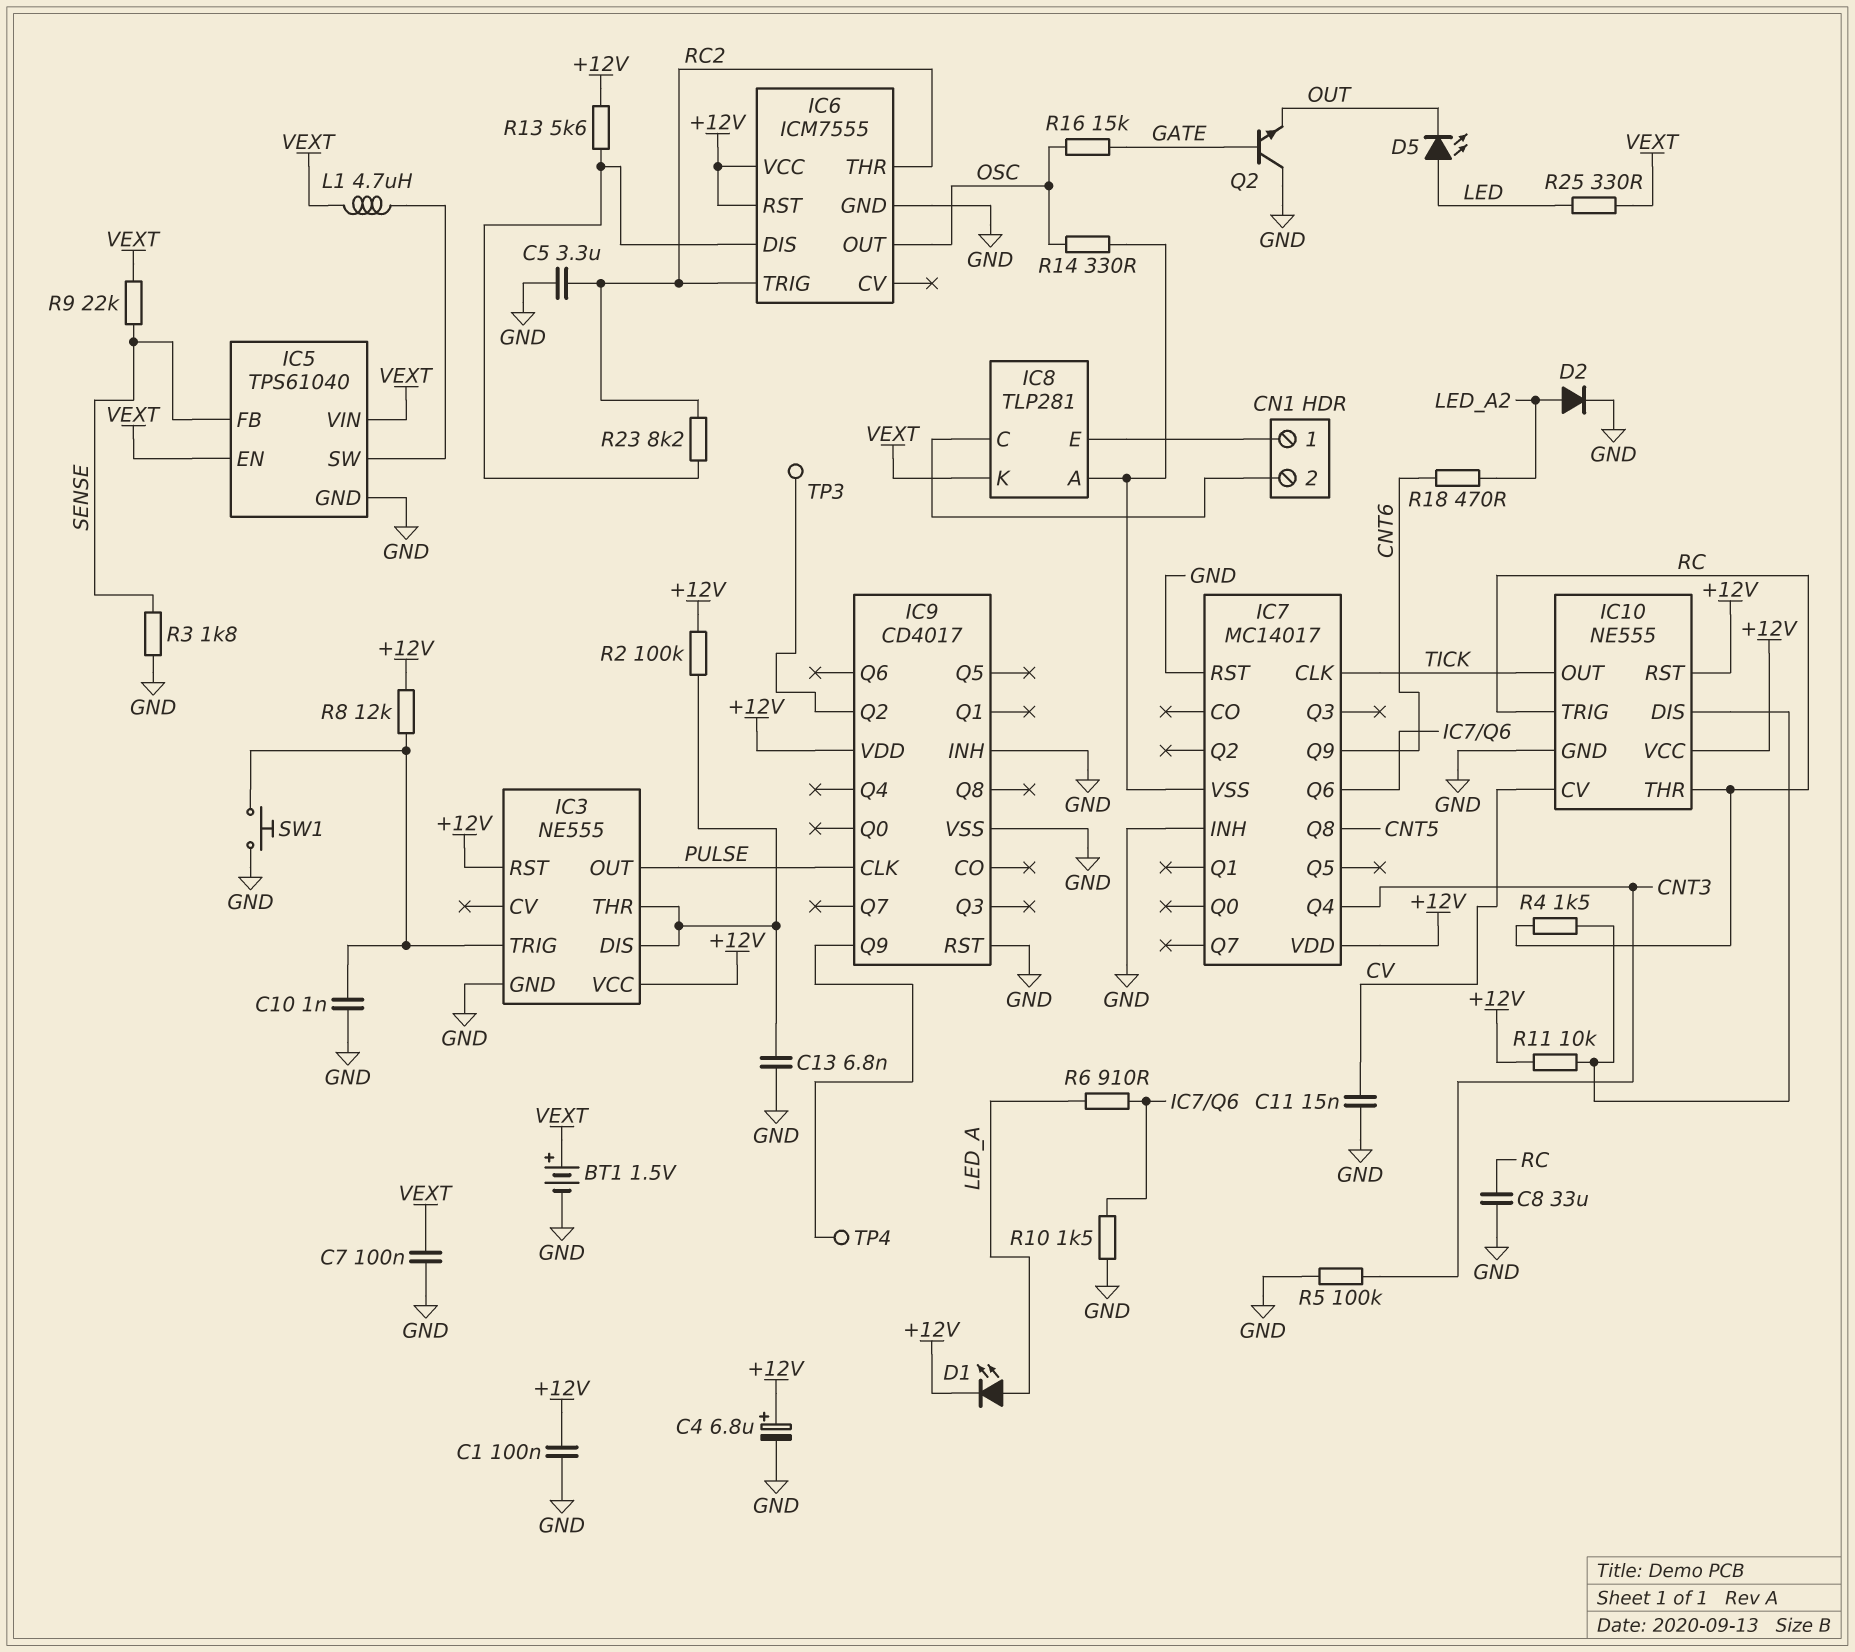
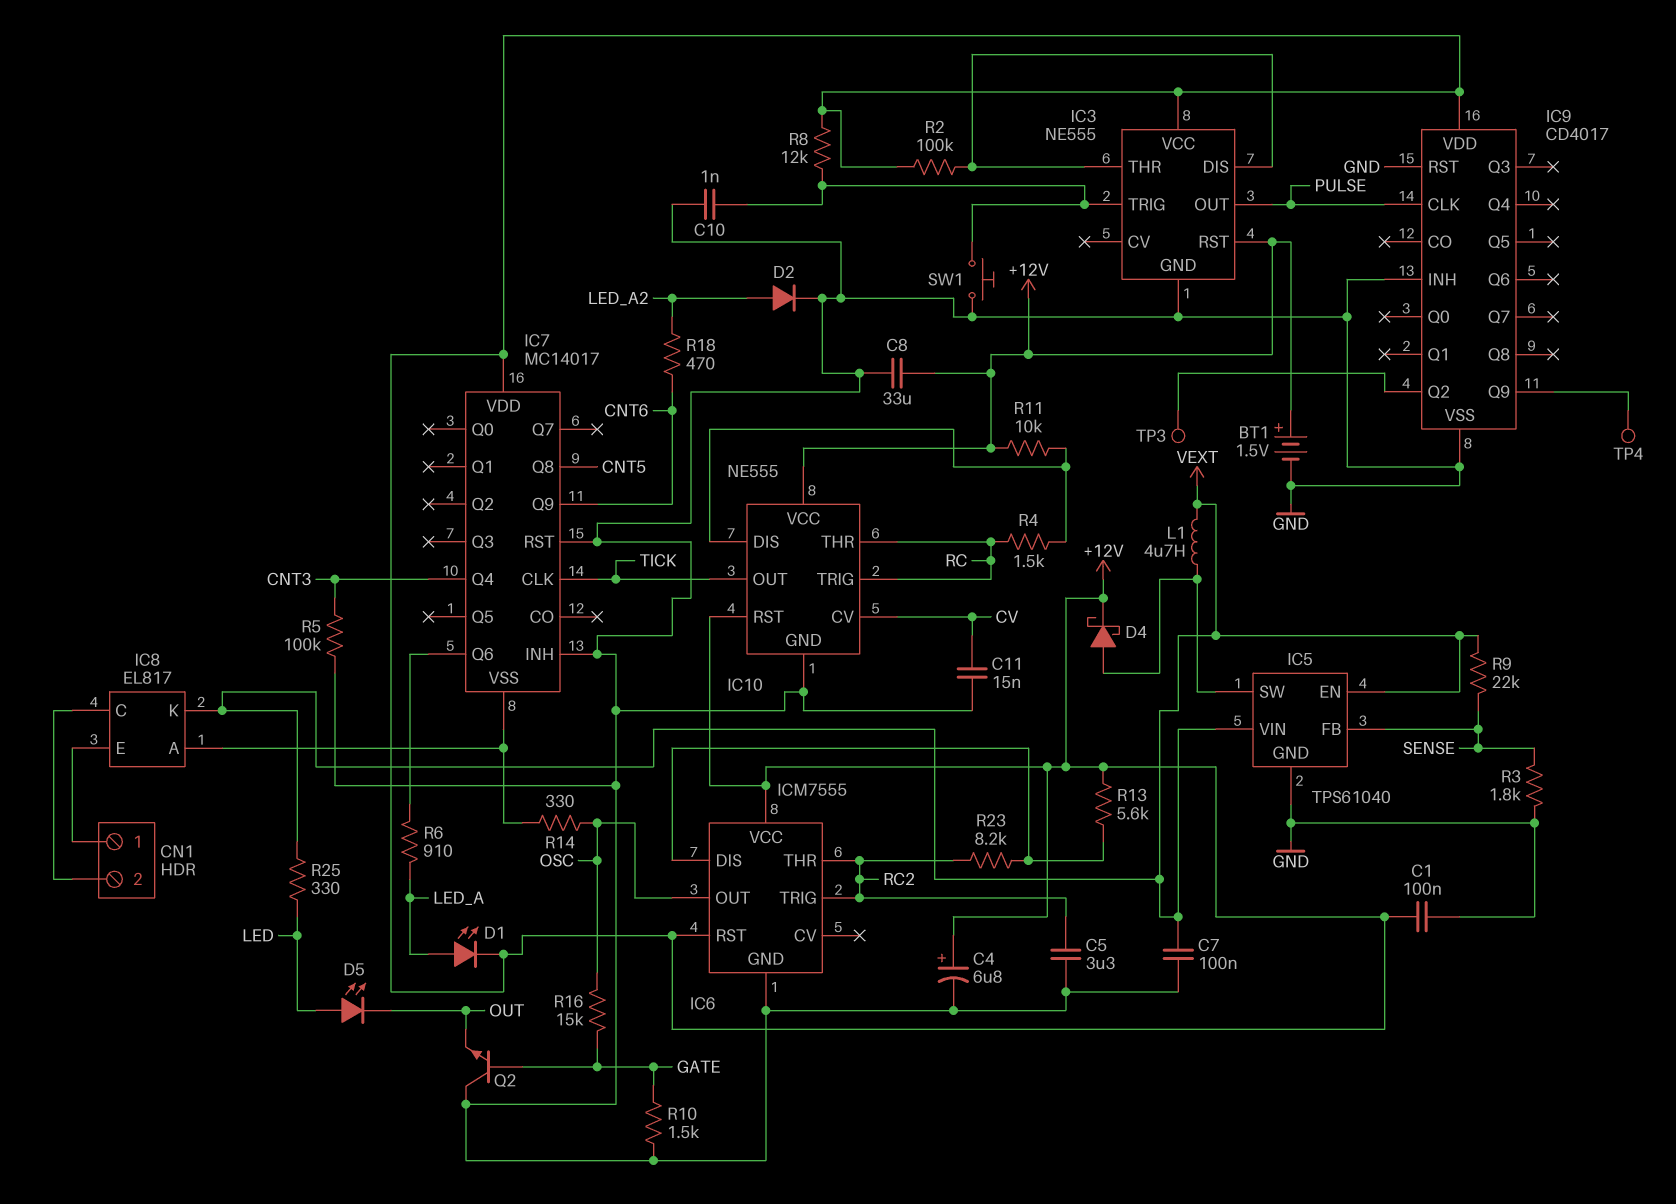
BT1: 1.5V (plus VEXT, minus GND) -> 1.5V (plus +12V, minus GND)
C8: 33uF (GND, RC) -> 33uF (+12V, GND)
C13: 6.8nF (GND, IC3/DIS) -> none
D4: none -> schottky (A IC5/SW, K +12V)
IC8: TLP281 -> EL817
R10: 1.5k (GND, IC7/Q6) -> 1.5k (GATE, GND)

